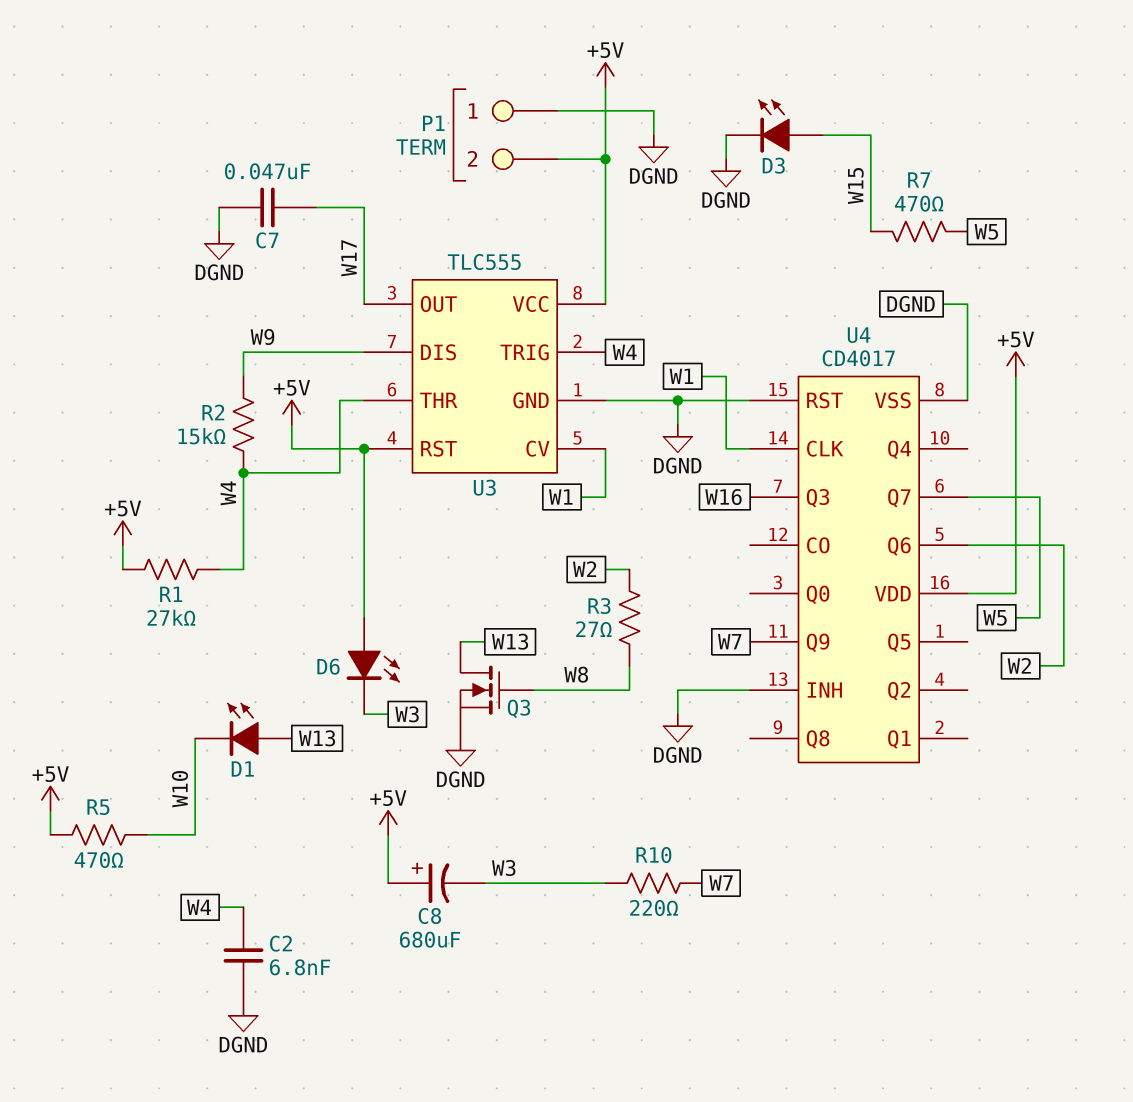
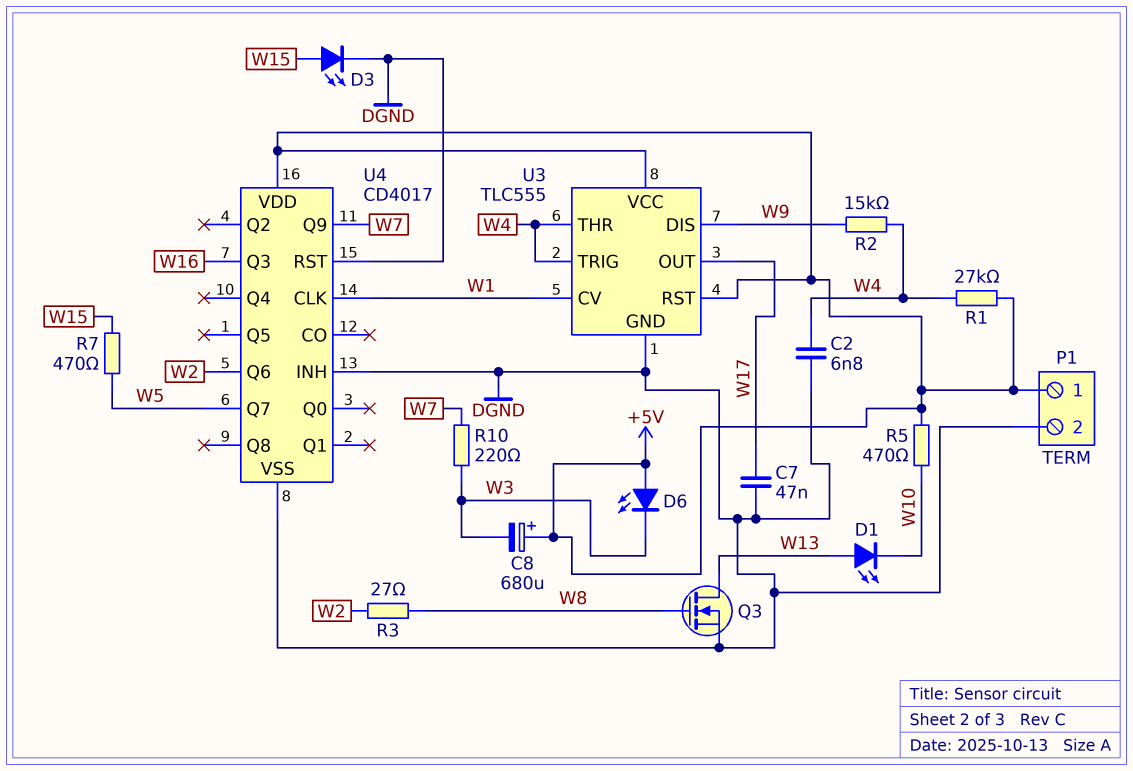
P1 pin 1: DGND -> +5V
P1 pin 2: +5V -> DGND

